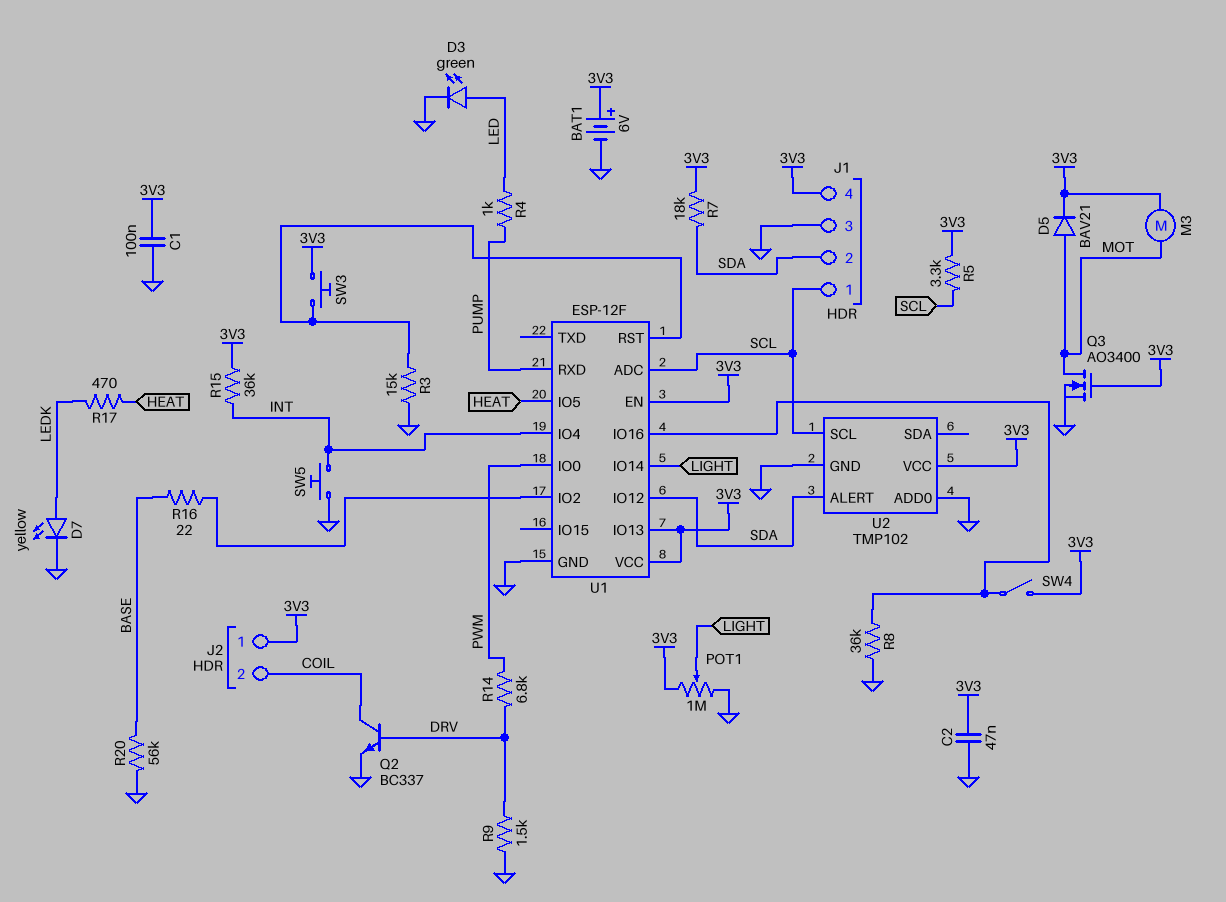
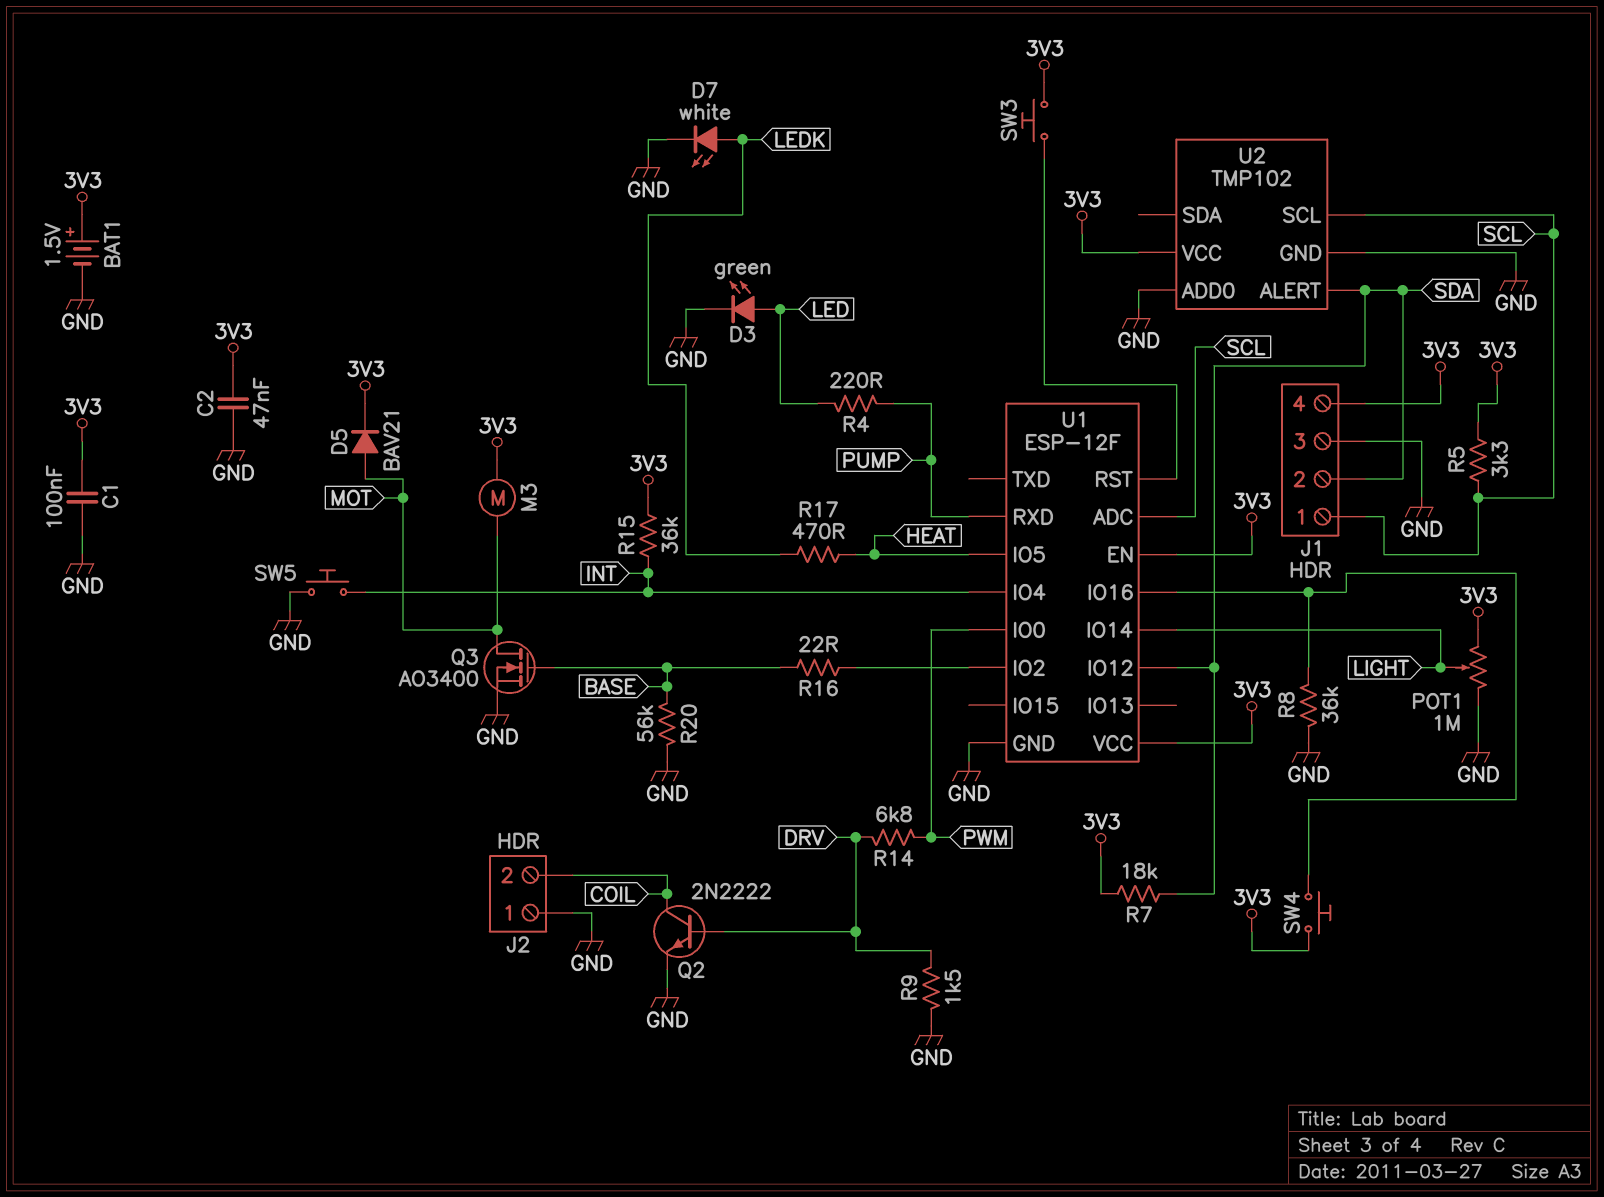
BAT1: 6V (plus 3V3, minus GND) -> 1.5V (plus 3V3, minus GND)
D7: LED yellow (A LEDK, K GND) -> LED white (A LEDK, K GND)
J2 pin 1: 3V3 -> GND
Q2: NPN BC337 (B DRV, C COIL, E GND) -> NPN 2N2222 (B DRV, C COIL, E GND)
Q3: NMOS AO3400 (G 3V3, D MOT, S GND) -> NMOS AO3400 (G BASE, D MOT, S GND)
R3: 15k (GND, U1/RST) -> none
R4: 1k (LED, PUMP) -> 220 (LED, PUMP)
SW4: switch (3V3, U1/IO16) -> button (3V3, U1/IO16)
U1 pin IO13: 3V3 -> none

